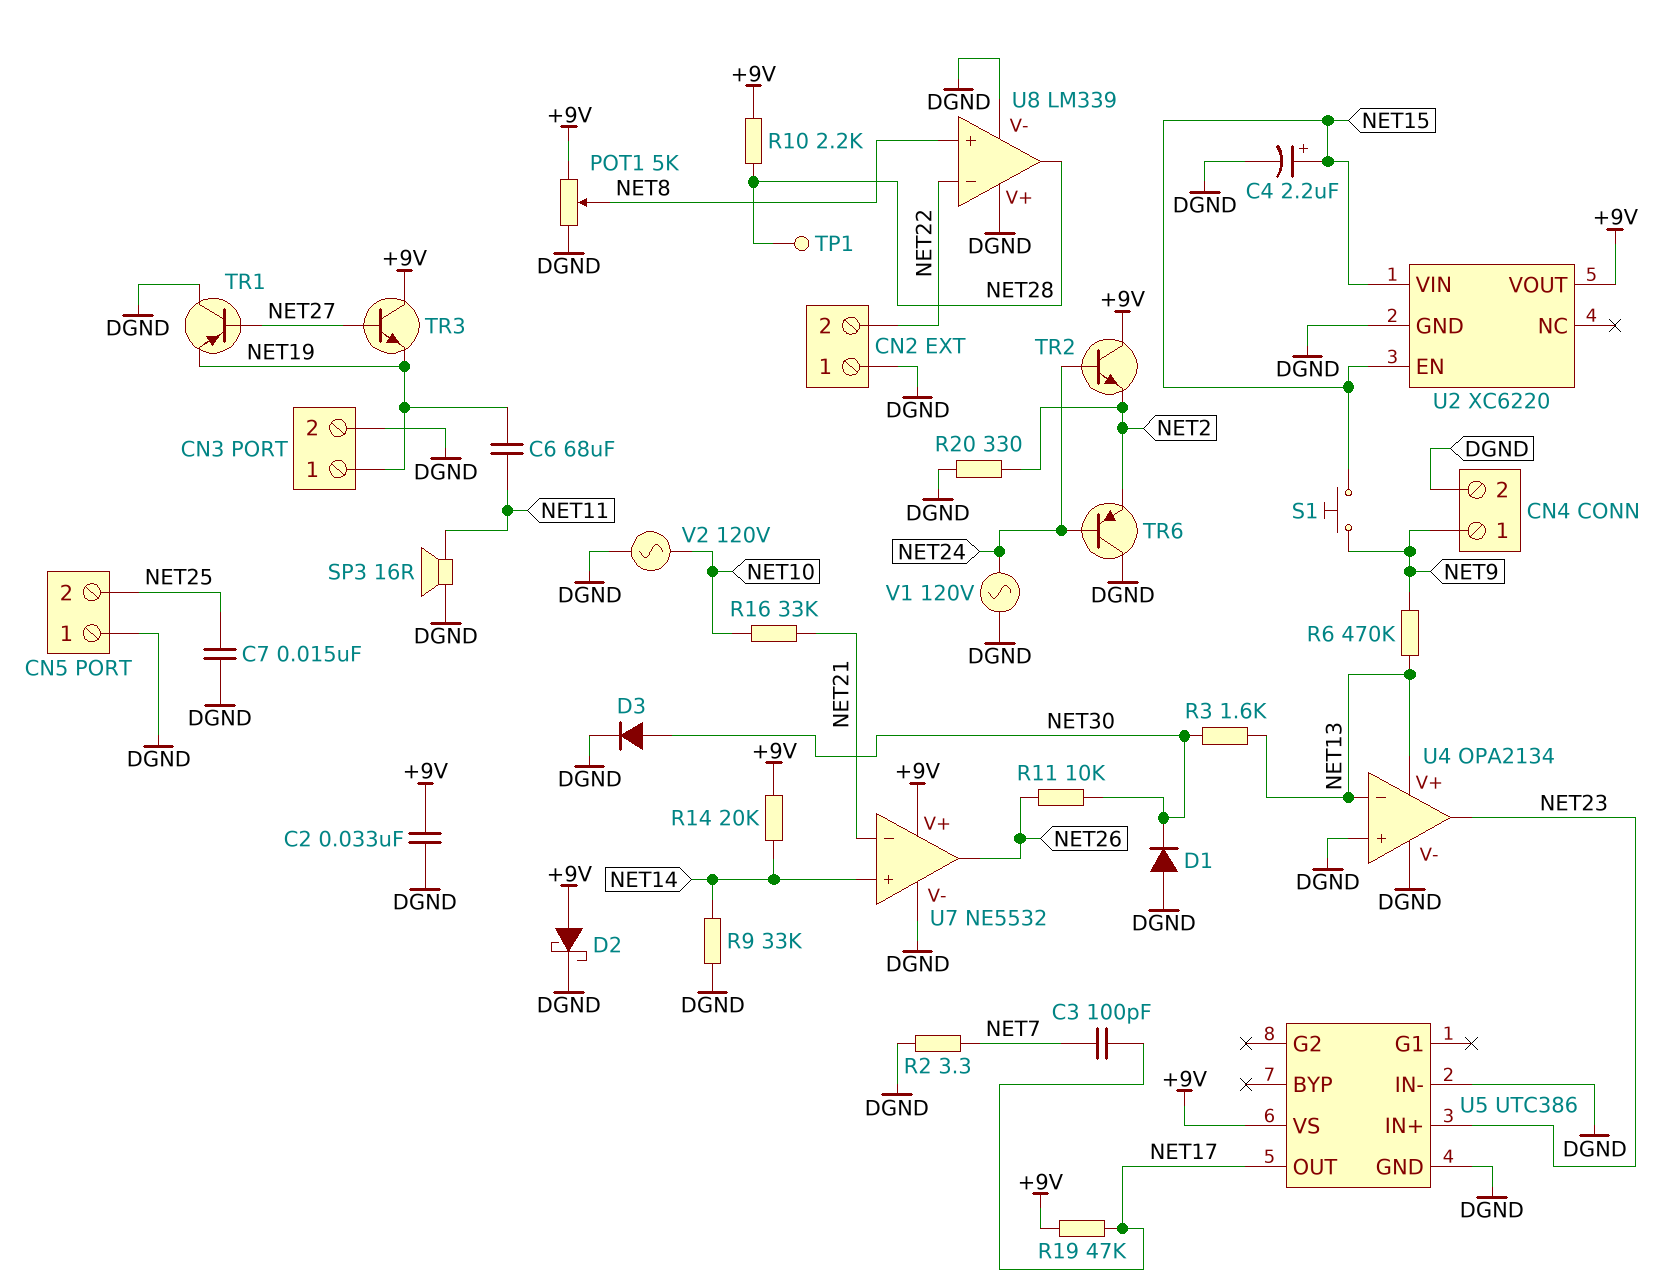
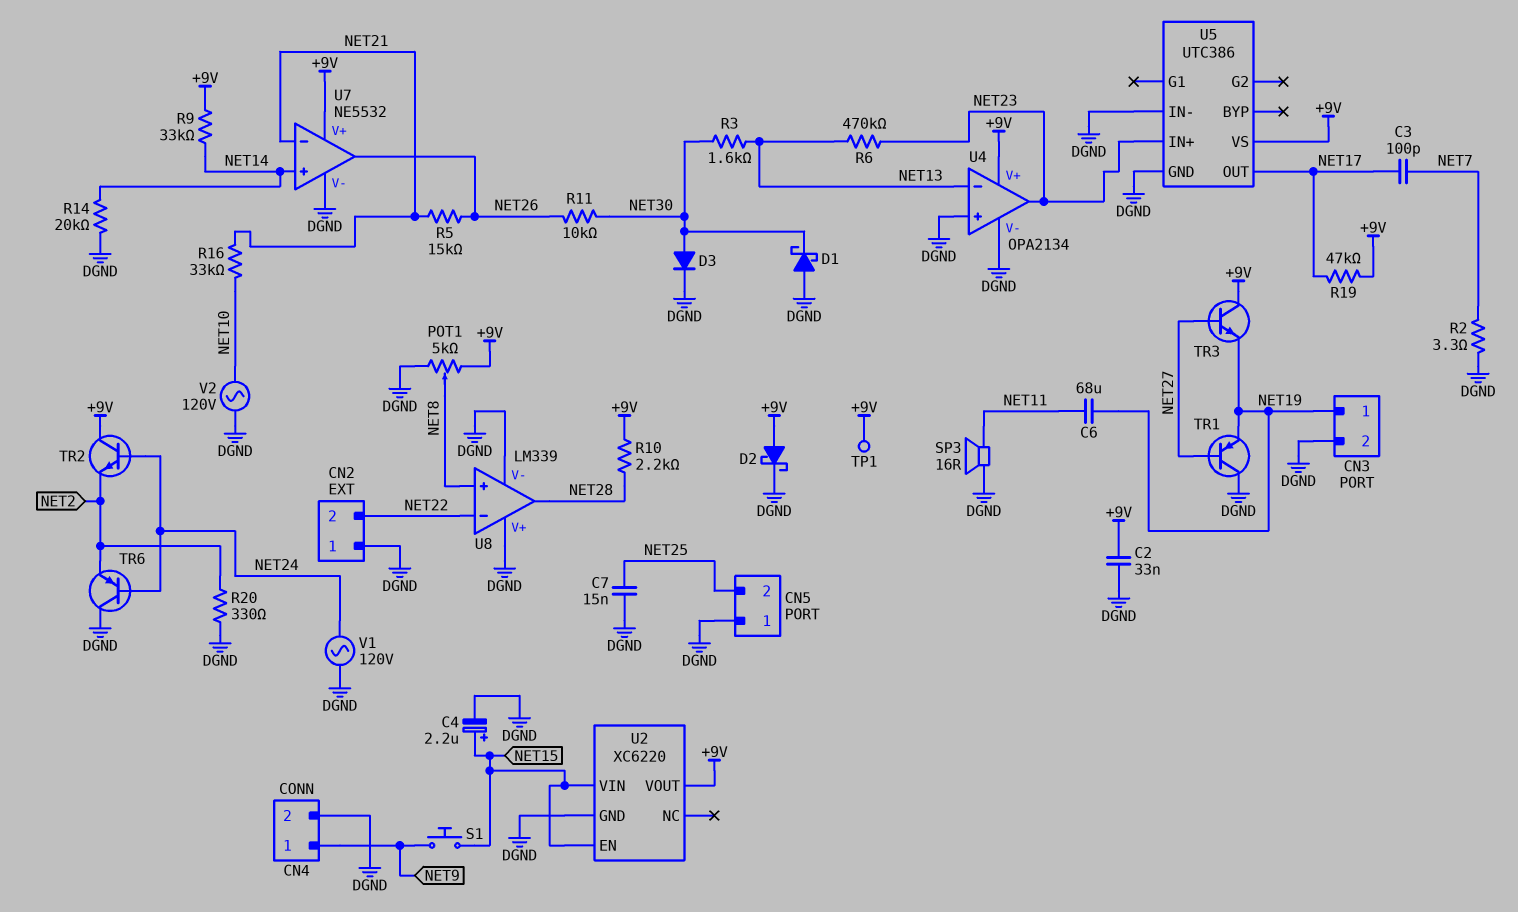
D1: diode (A DGND, K NET30) -> schottky (A DGND, K NET30)
R5: none -> 15k (NET21, NET26)
R6: 470k (NET9, NET13) -> 470k (NET13, NET23)
R9: 33k (DGND, NET14) -> 33k (+9V, NET14)
R14: 20k (+9V, NET14) -> 20k (DGND, NET14)
TP1: test point (NET28) -> test point (+9V)
U4 pin V+: NET13 -> +9V

